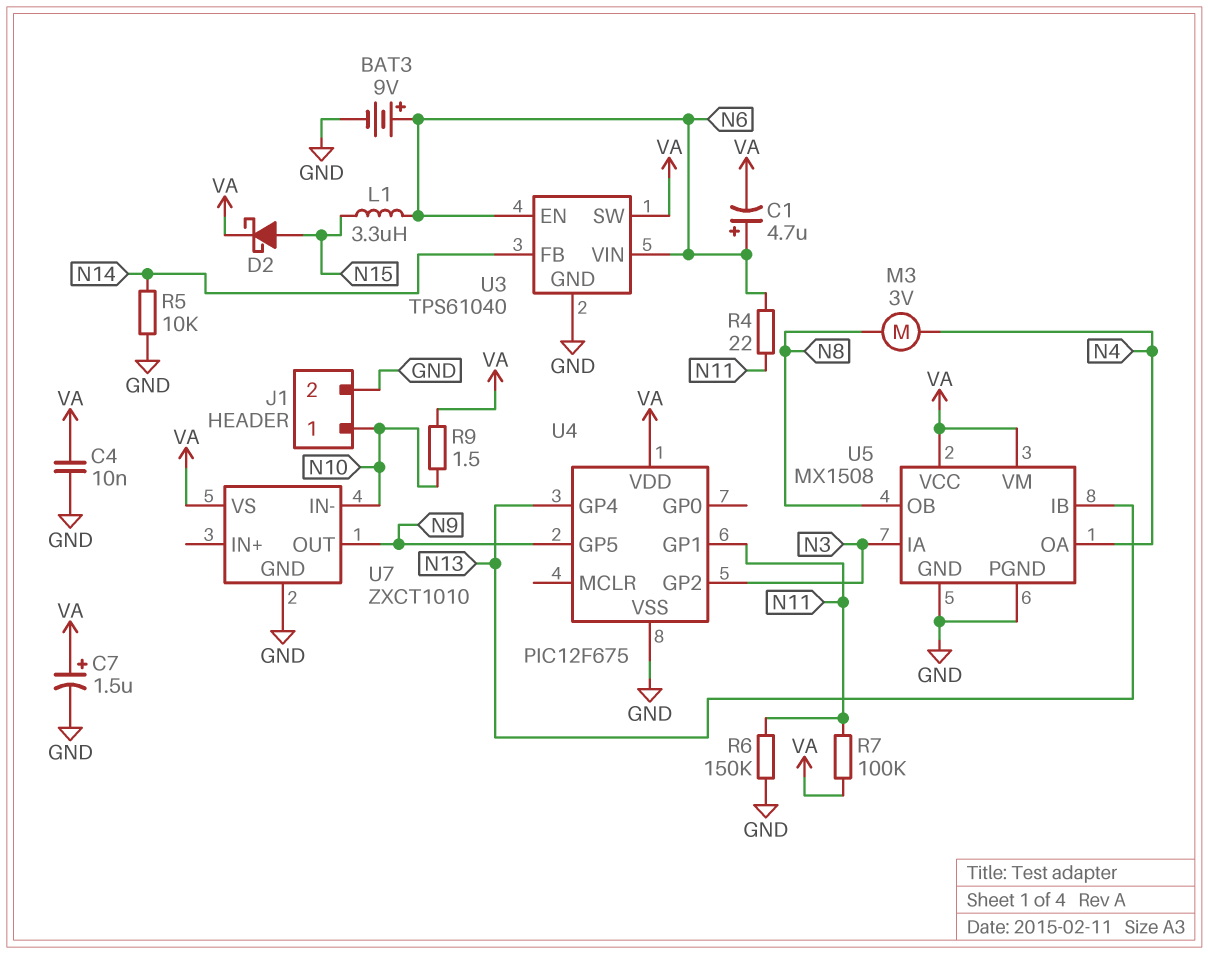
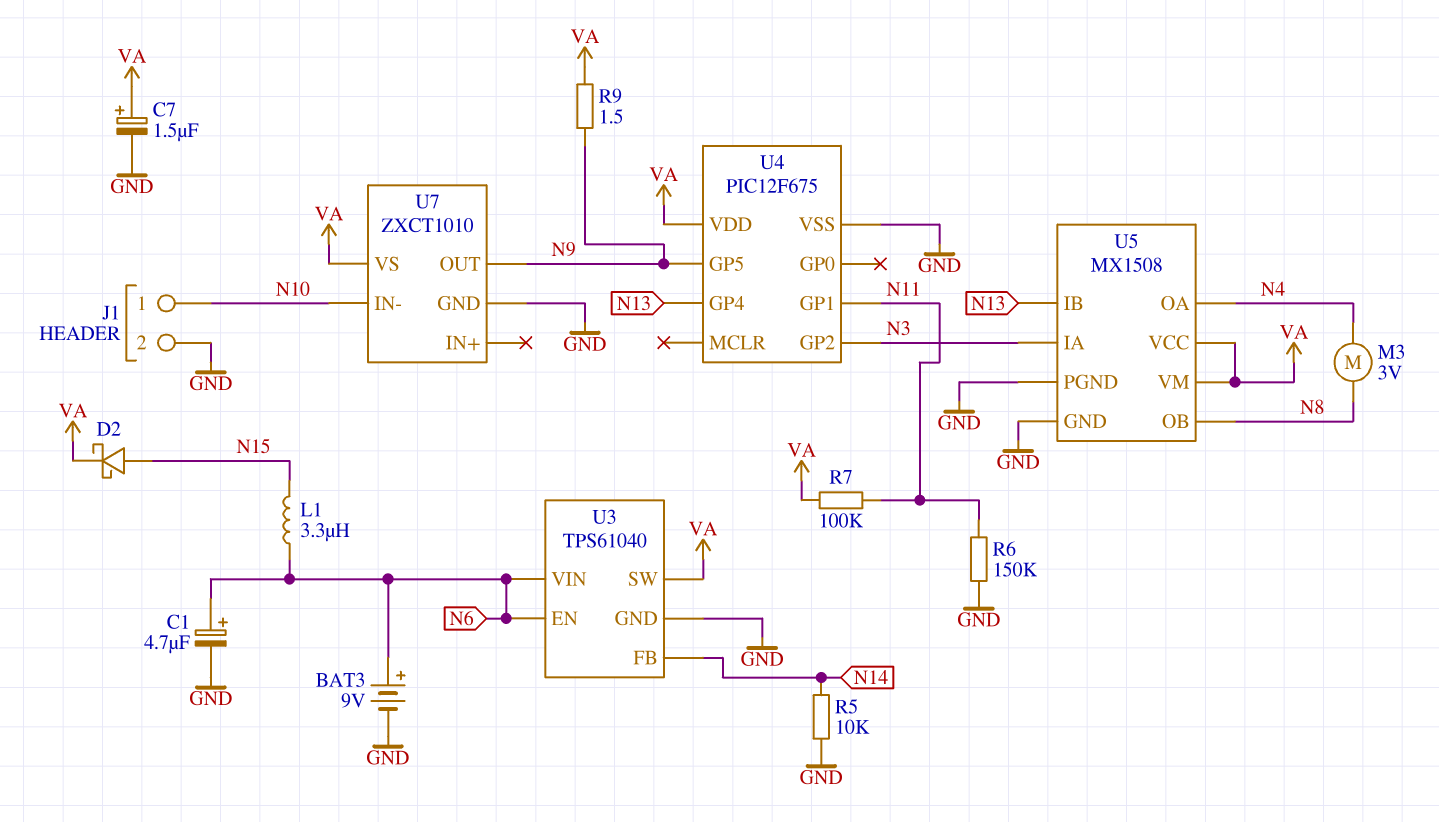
C1: 4.7uF (plus N6, minus VA) -> 4.7uF (plus N6, minus GND)
C4: 10nF (GND, VA) -> none
R4: 22 (N6, N11) -> none
R9: 1.5 (N10, VA) -> 1.5 (N9, VA)

